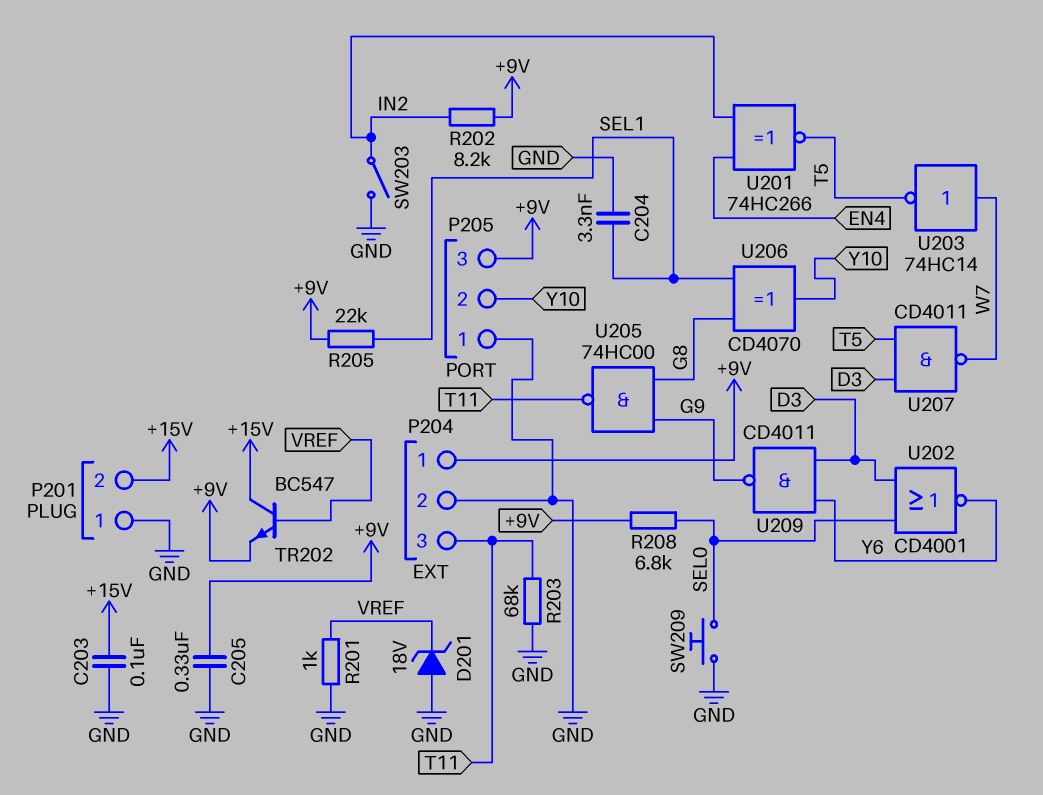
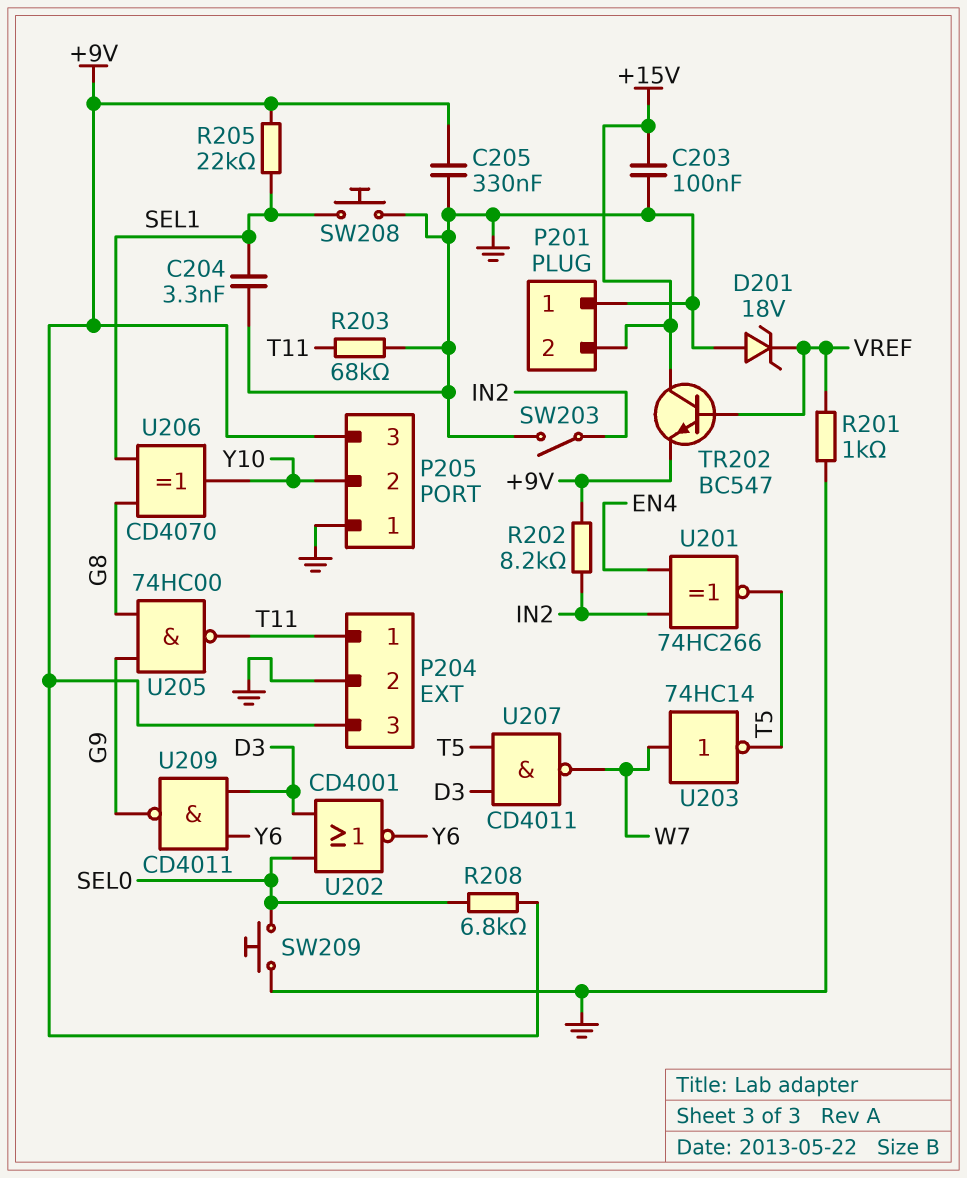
P204 pin 1: +9V -> T11
P204 pin 3: T11 -> +9V
SW208: none -> button (GND, SEL1)

